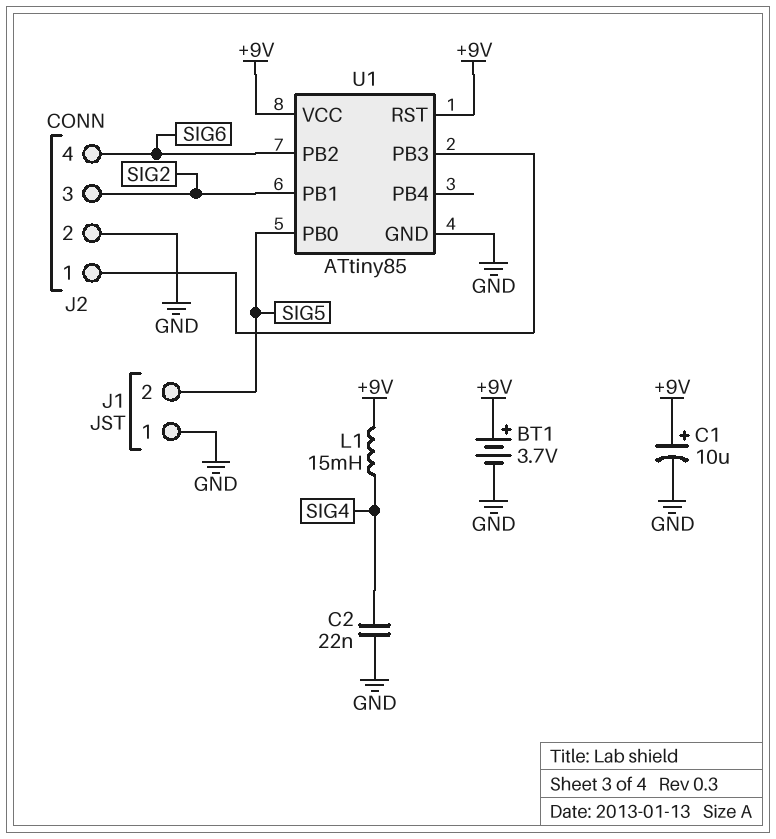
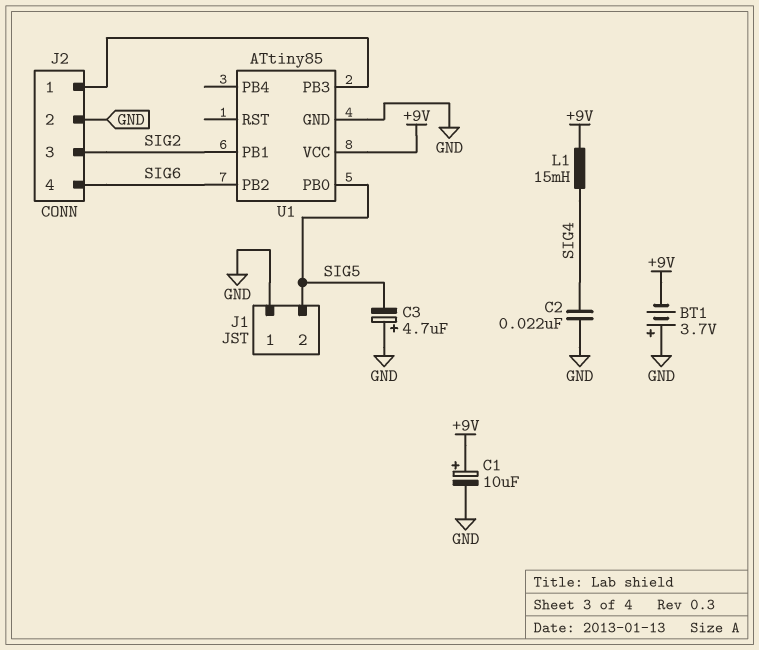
BT1: 3.7V (plus +9V, minus GND) -> 3.7V (plus GND, minus +9V)
C3: none -> 4.7uF (plus GND, minus SIG5)
U1 pin RST: +9V -> none

